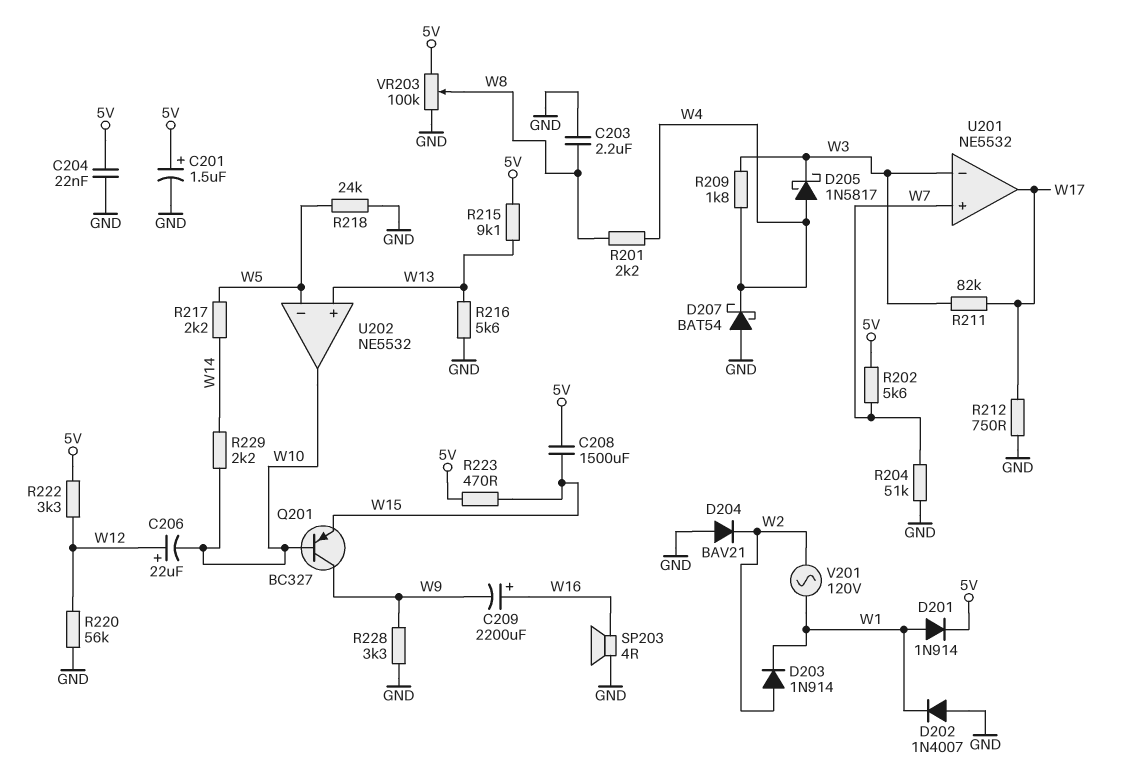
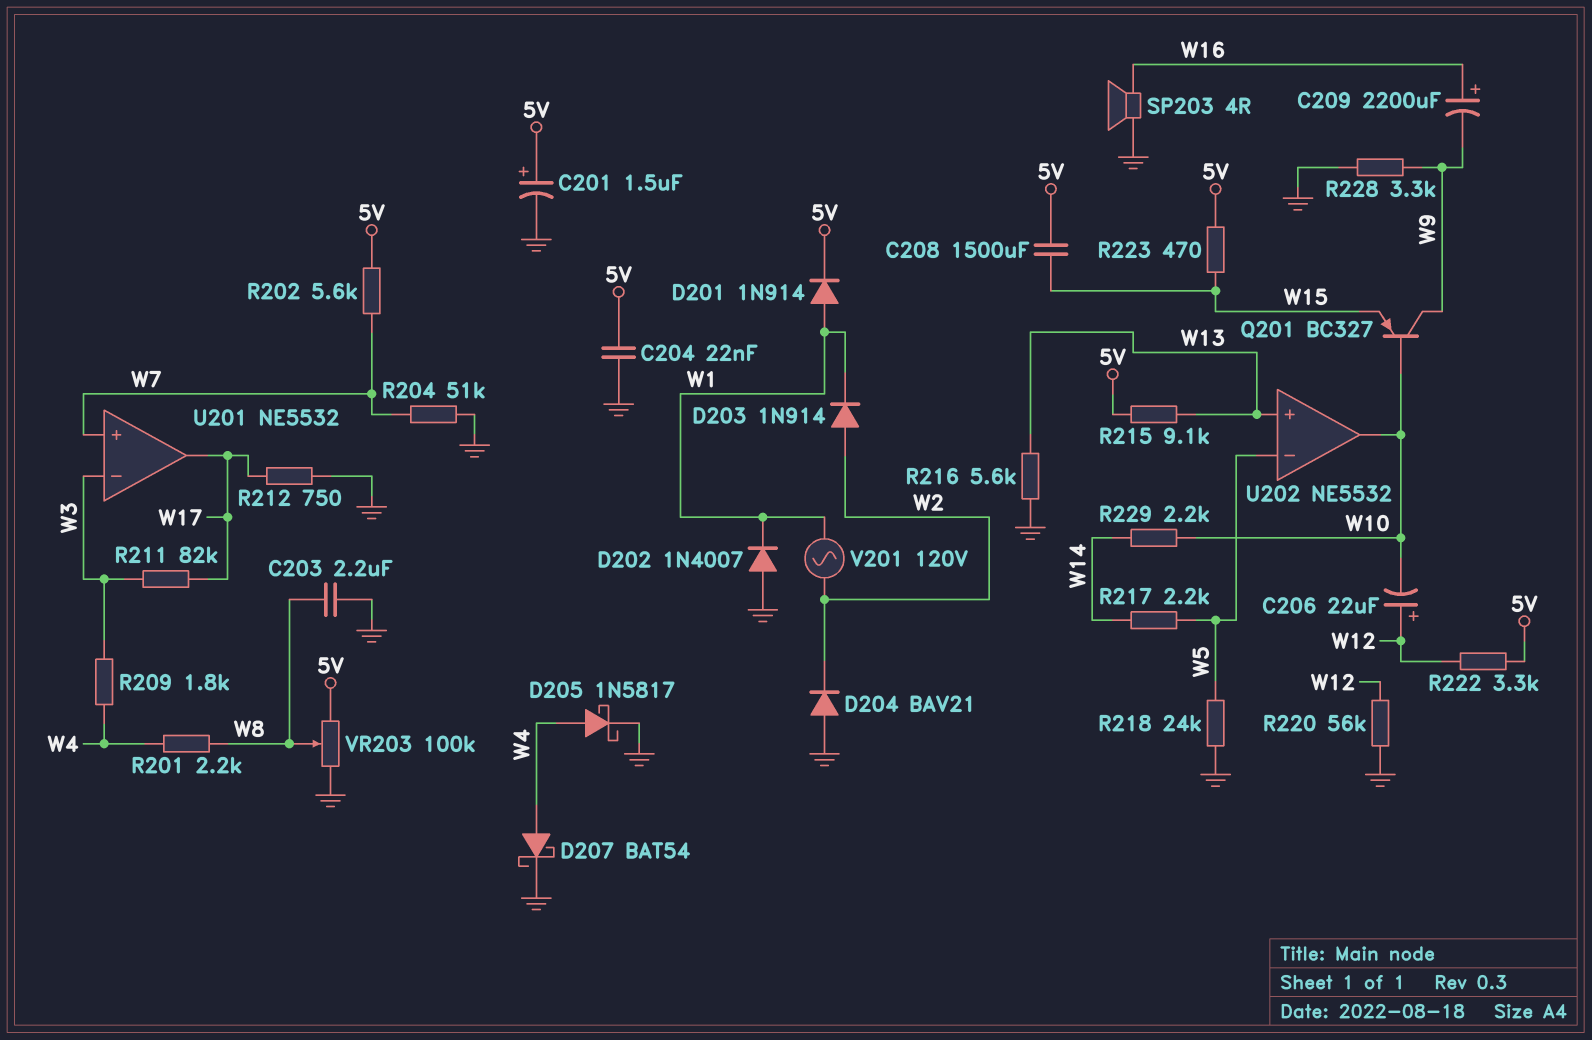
D205: schottky 1N5817 (A W4, K W3) -> schottky 1N5817 (A W4, K GND)
D207: schottky BAT54 (A GND, K W4) -> schottky BAT54 (A W4, K GND)

